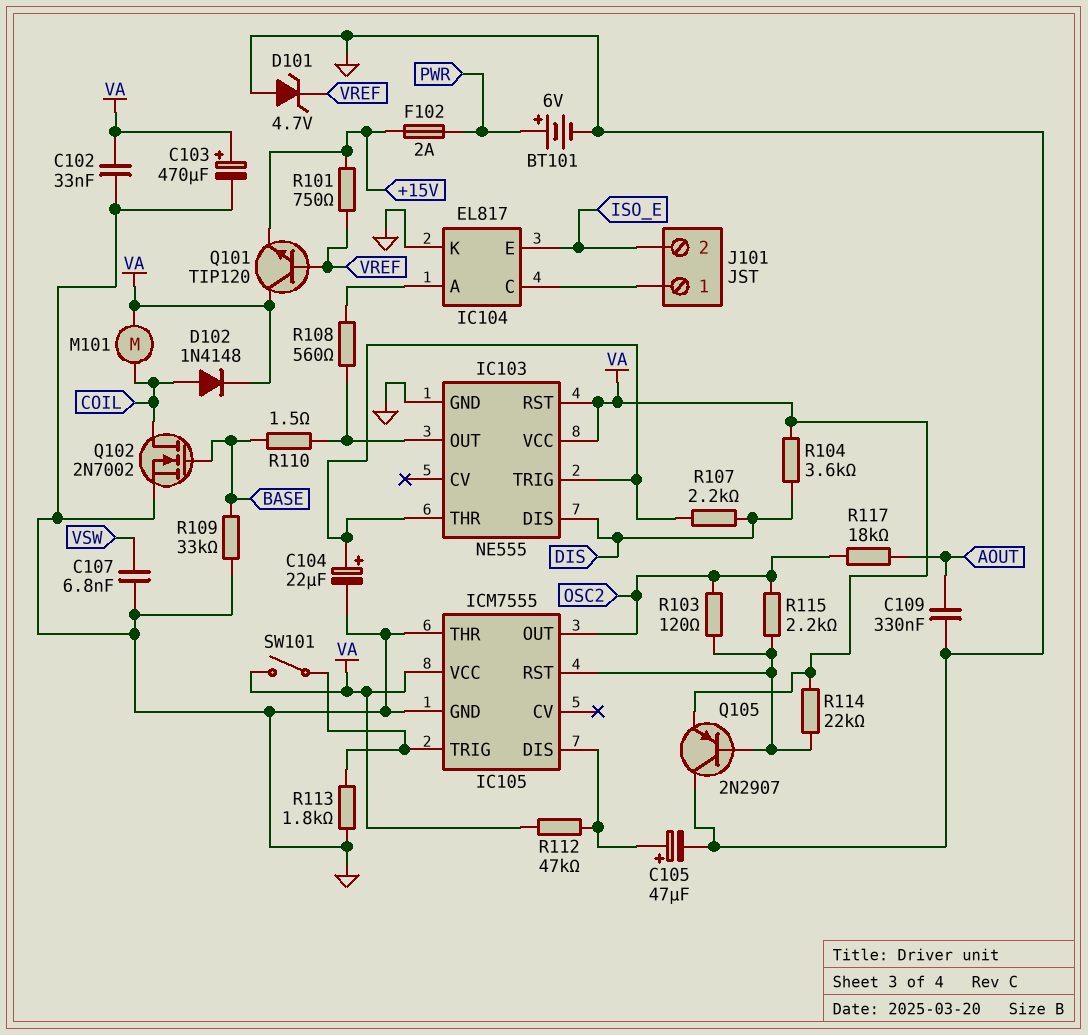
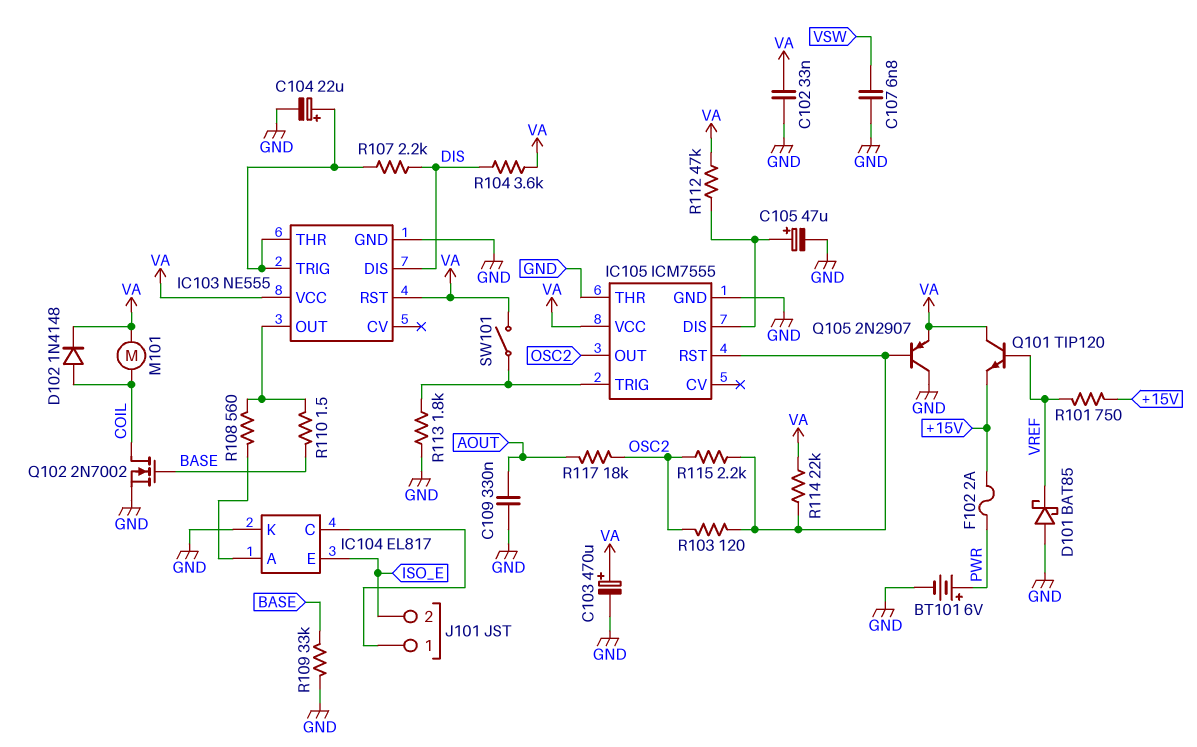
D101: zener 4.7V (A GND, K VREF) -> schottky BAT85 (A GND, K VREF)

